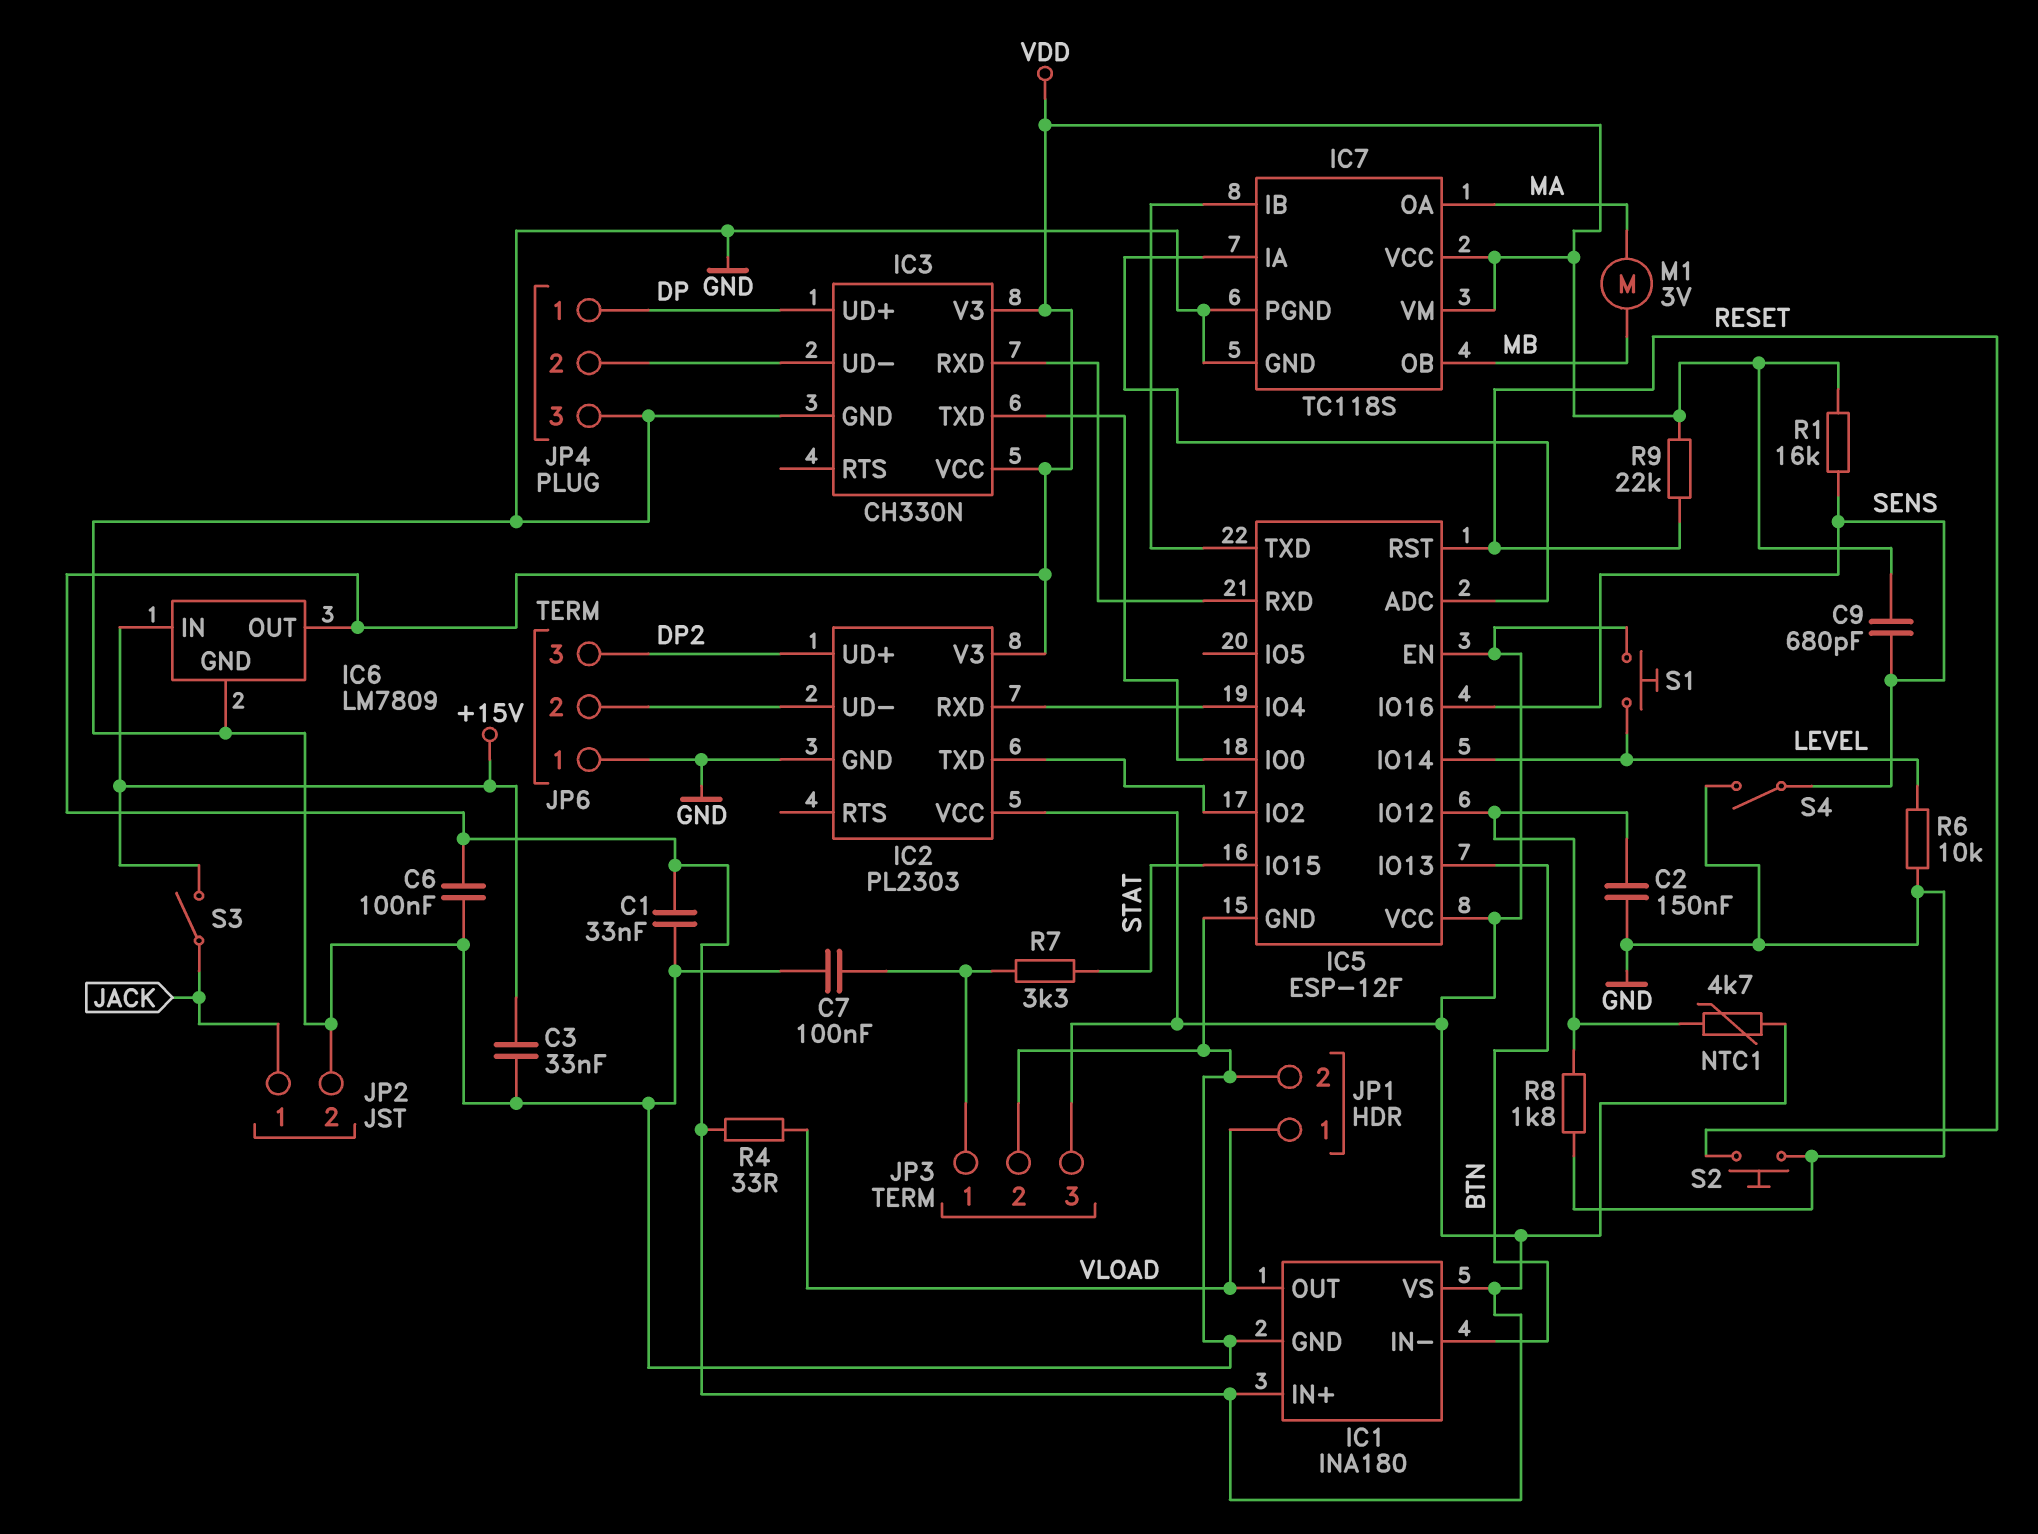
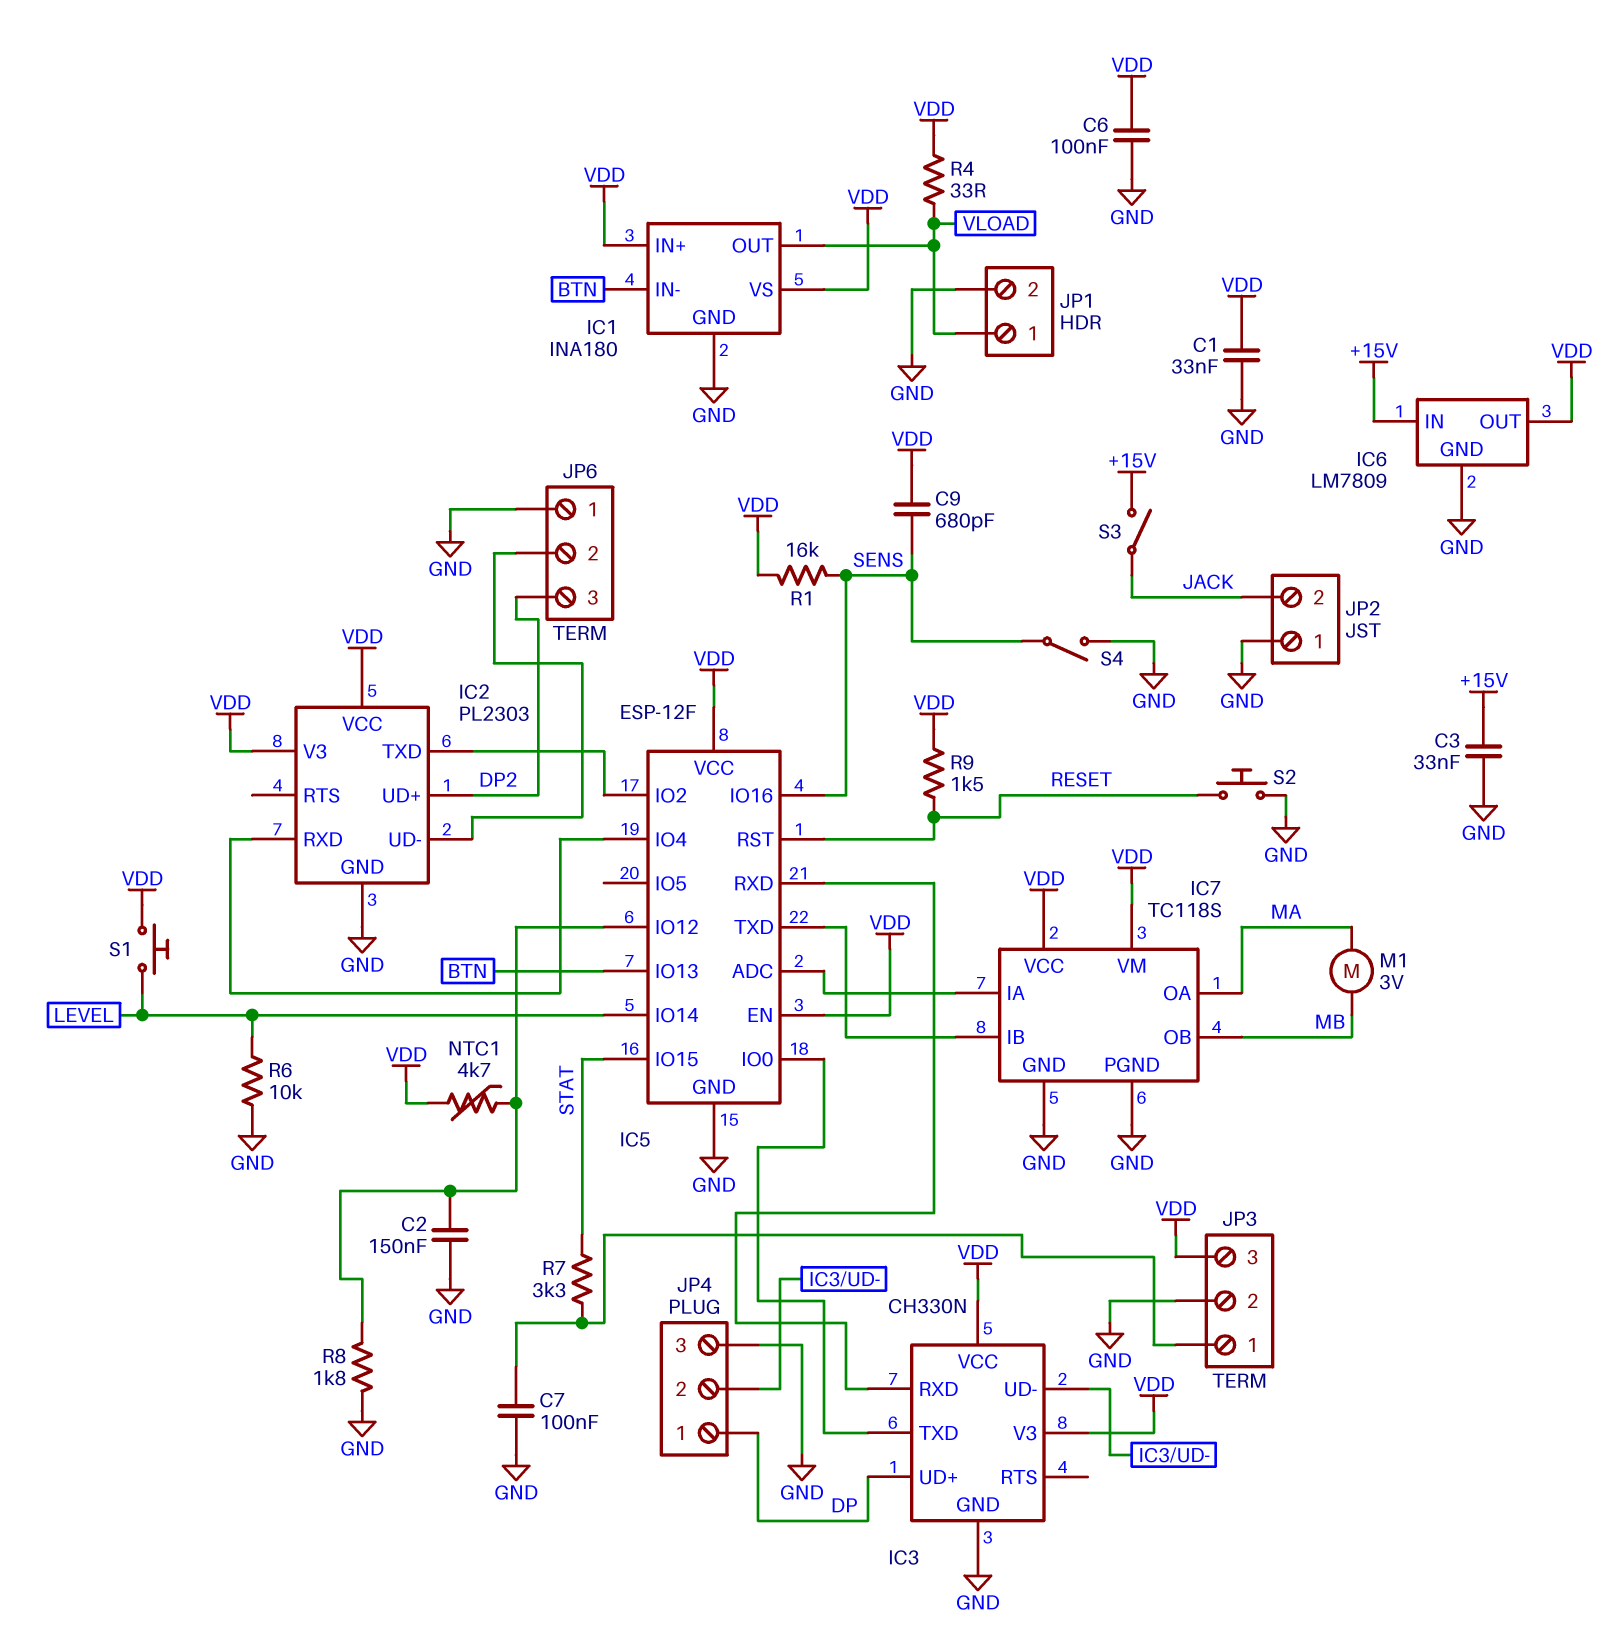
JP2 pin 1: JACK -> GND
JP2 pin 2: GND -> JACK
R9: 22k (RESET, VDD) -> 1.5k (RESET, VDD)

